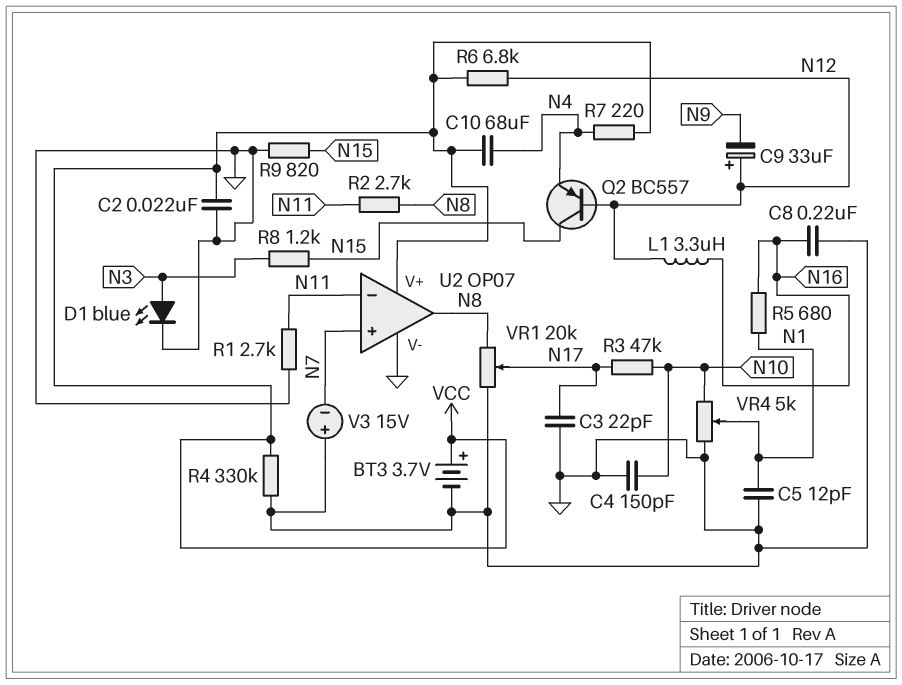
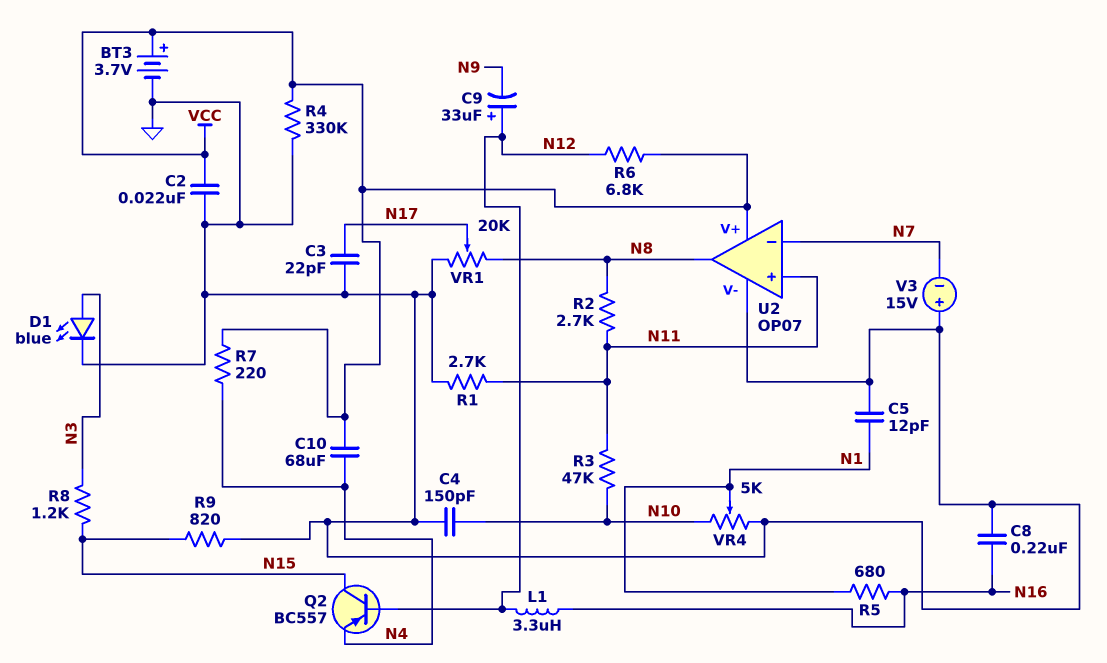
R3: 47k (N10, N17) -> 47k (N10, N11)
U2 pin in+: N7 -> N11
U2 pin in-: N11 -> N7

